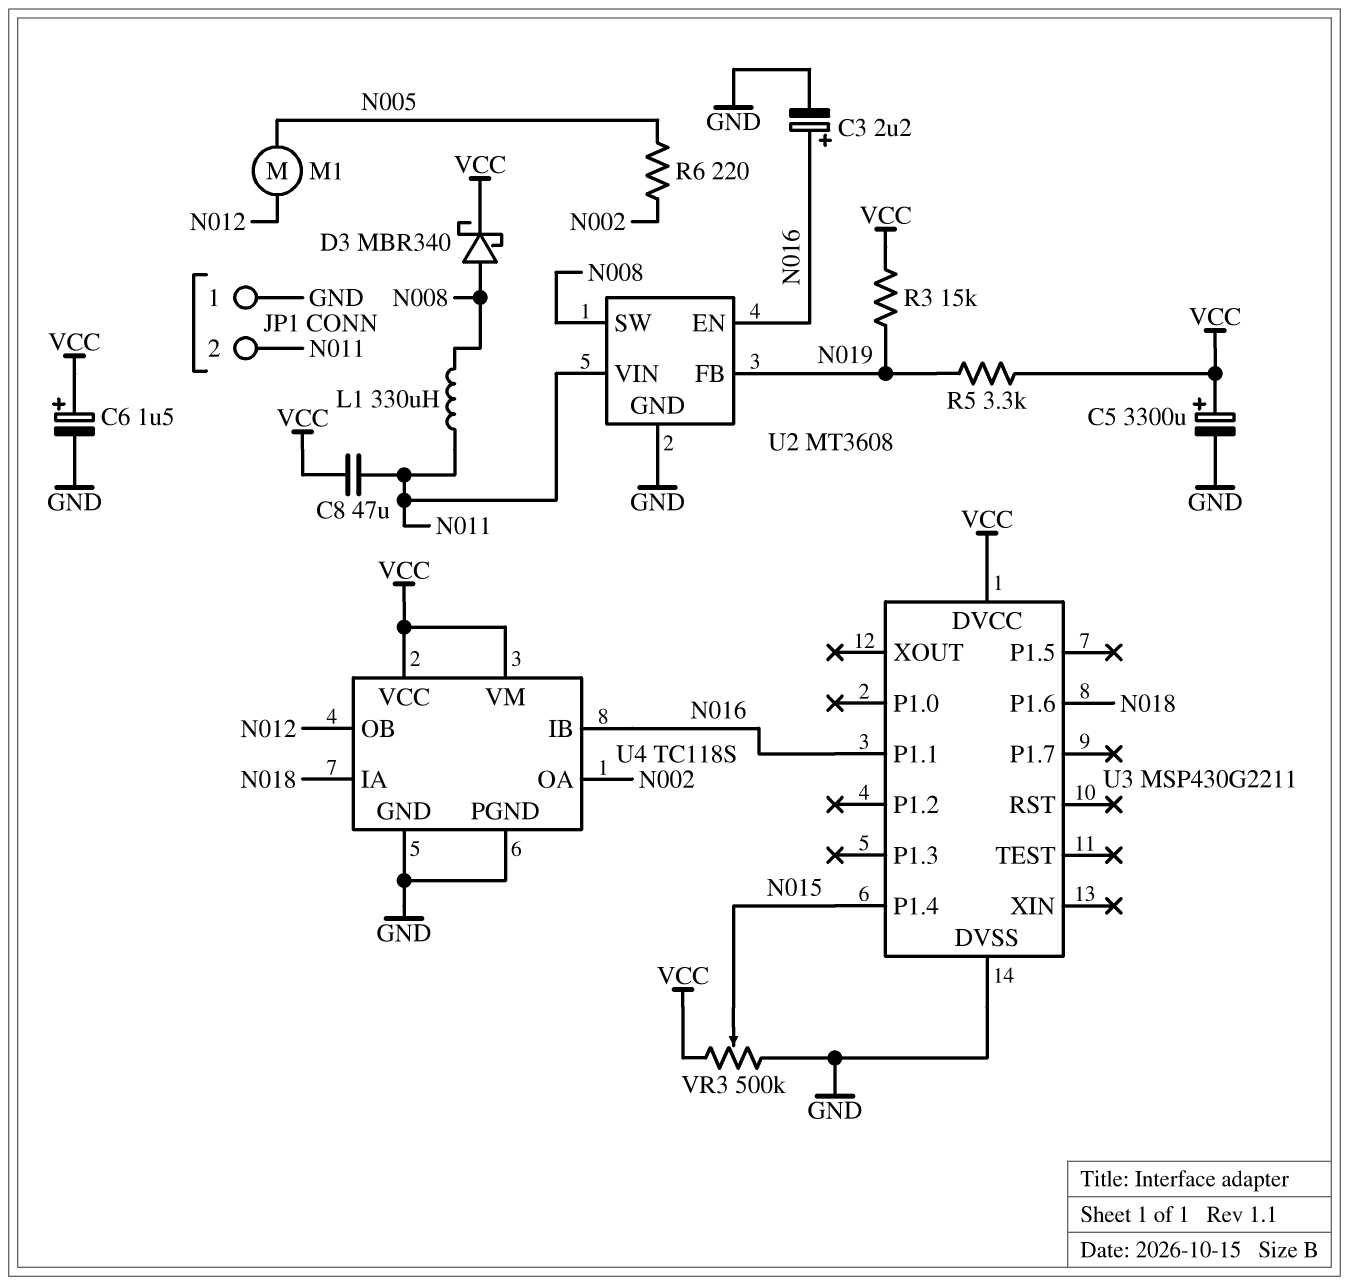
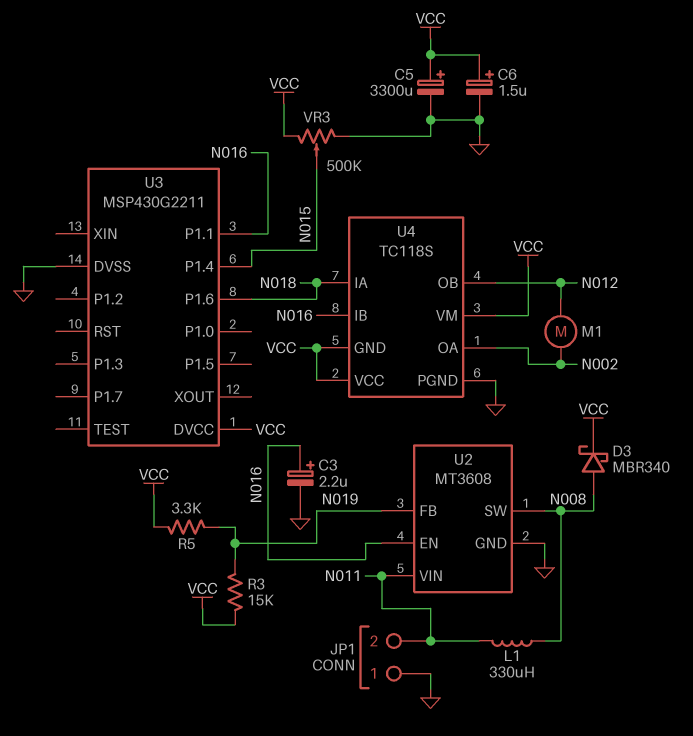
C8: 47uF (N011, VCC) -> none
M1: motor (N005, N012) -> motor (N002, N012)
R6: 220 (N002, N005) -> none
U4 pin GND: GND -> VCC

